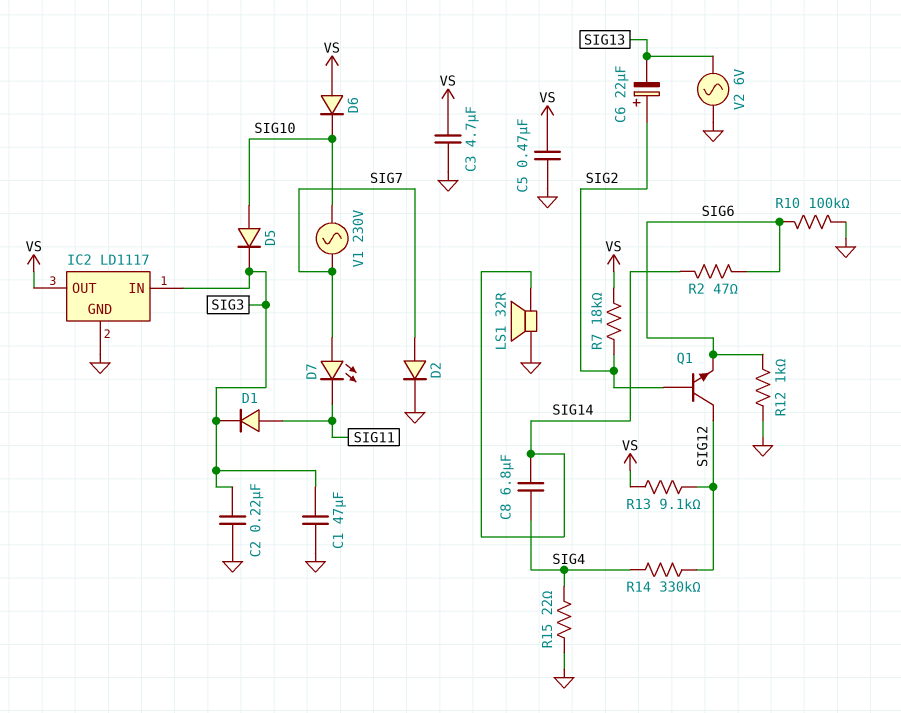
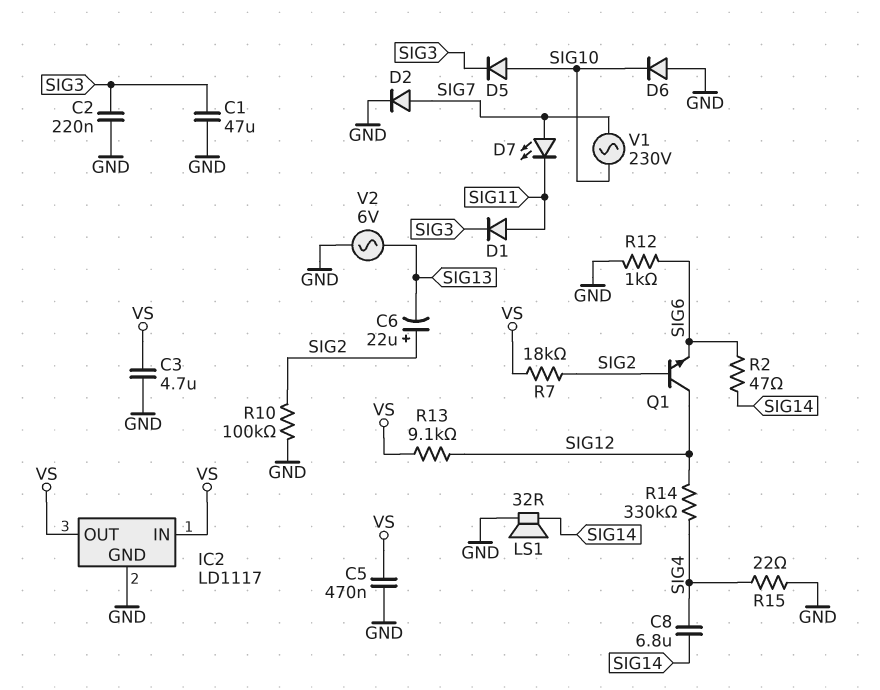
D6: diode (A VS, K SIG10) -> diode (A GND, K SIG10)
IC2 pin IN: SIG3 -> VS
R10: 100k (GND, SIG6) -> 100k (GND, SIG2)

